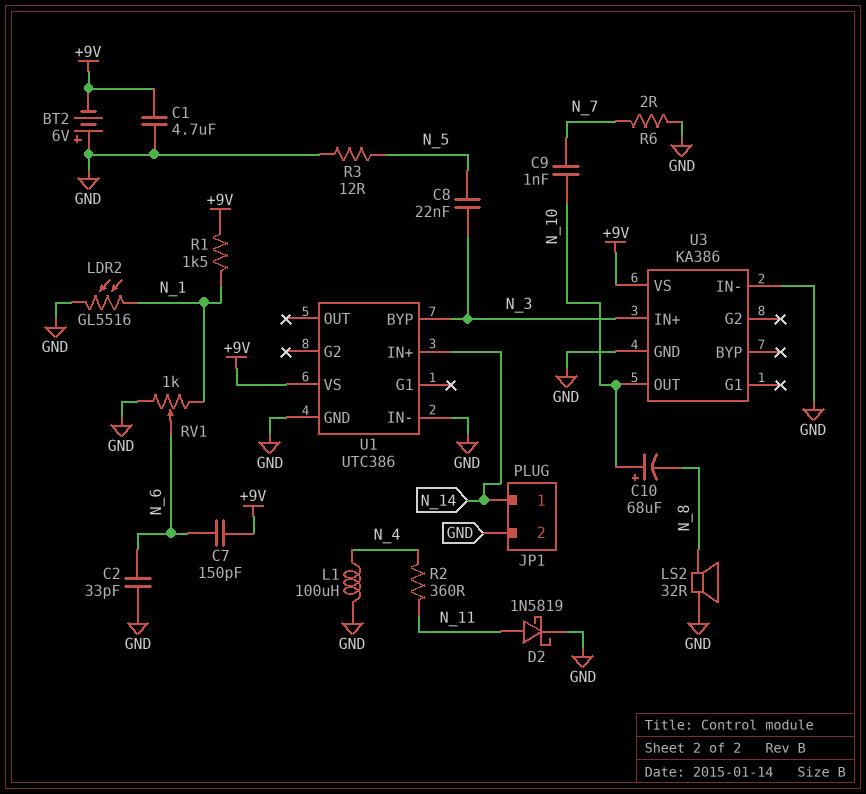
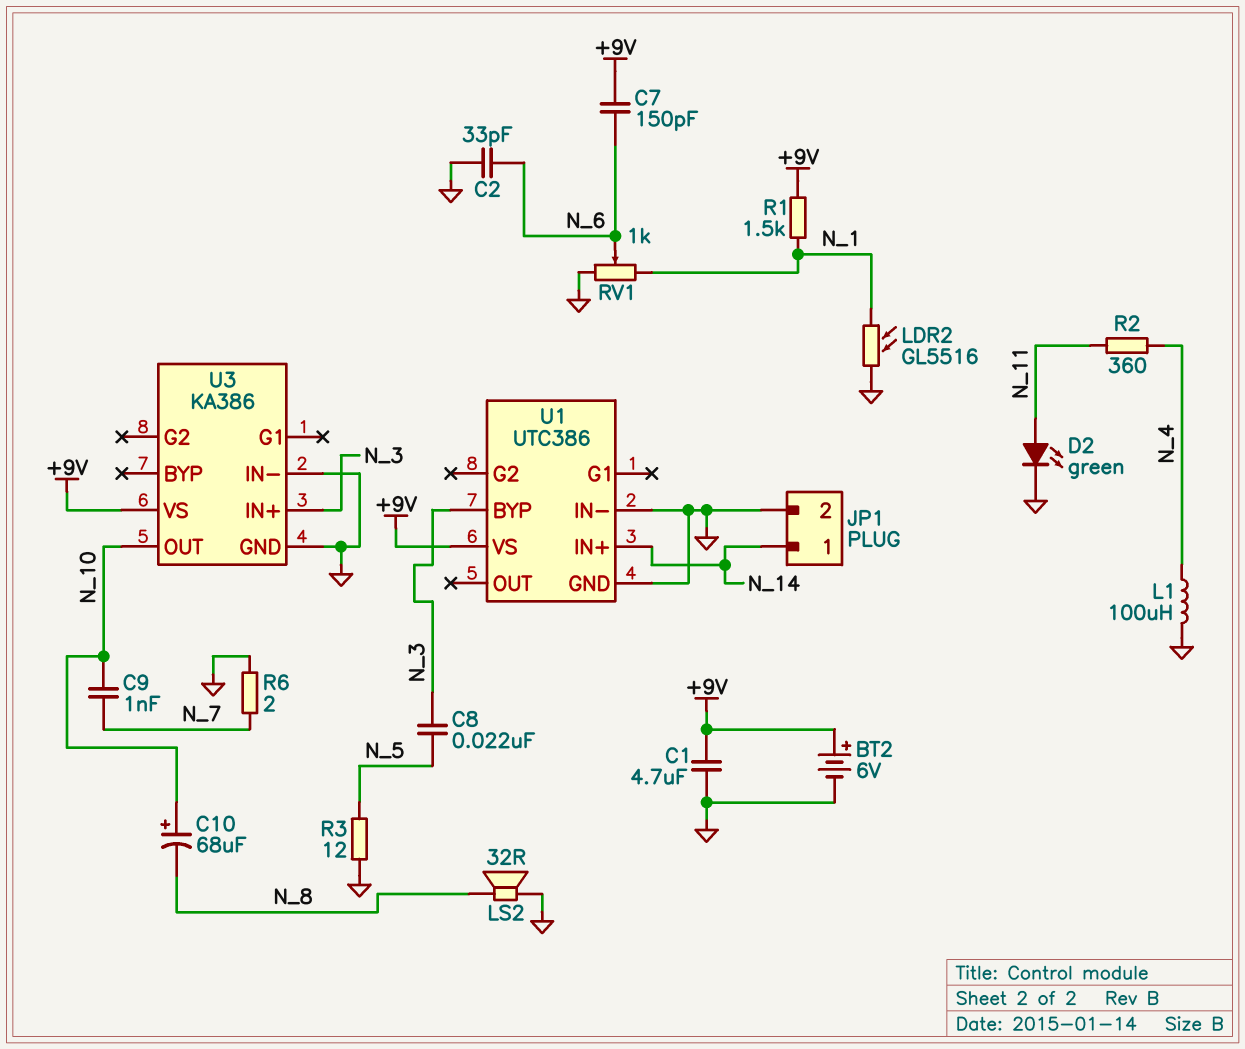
BT2: 6V (plus GND, minus +9V) -> 6V (plus +9V, minus GND)
D2: schottky 1N5819 (A N_11, K GND) -> LED green (A N_11, K GND)

